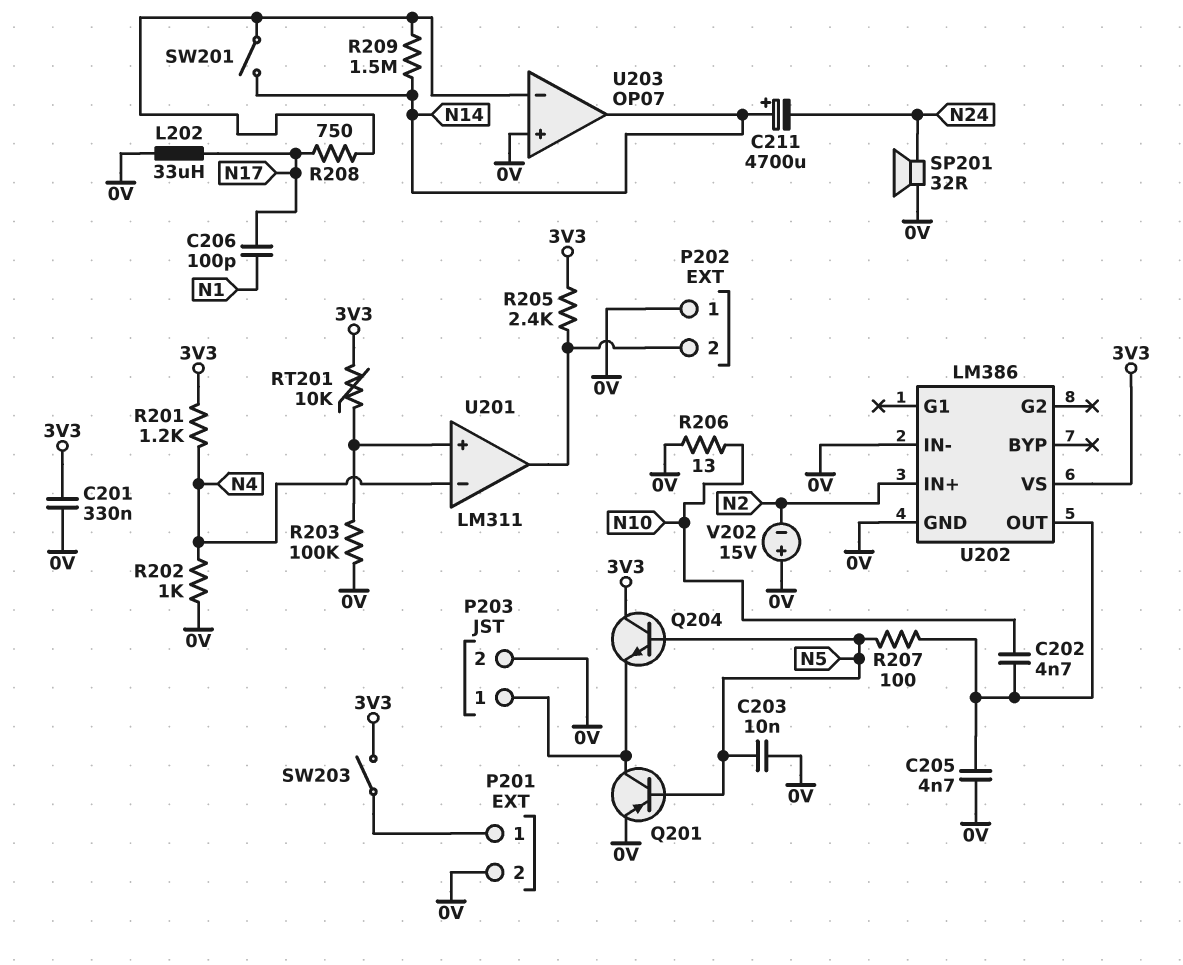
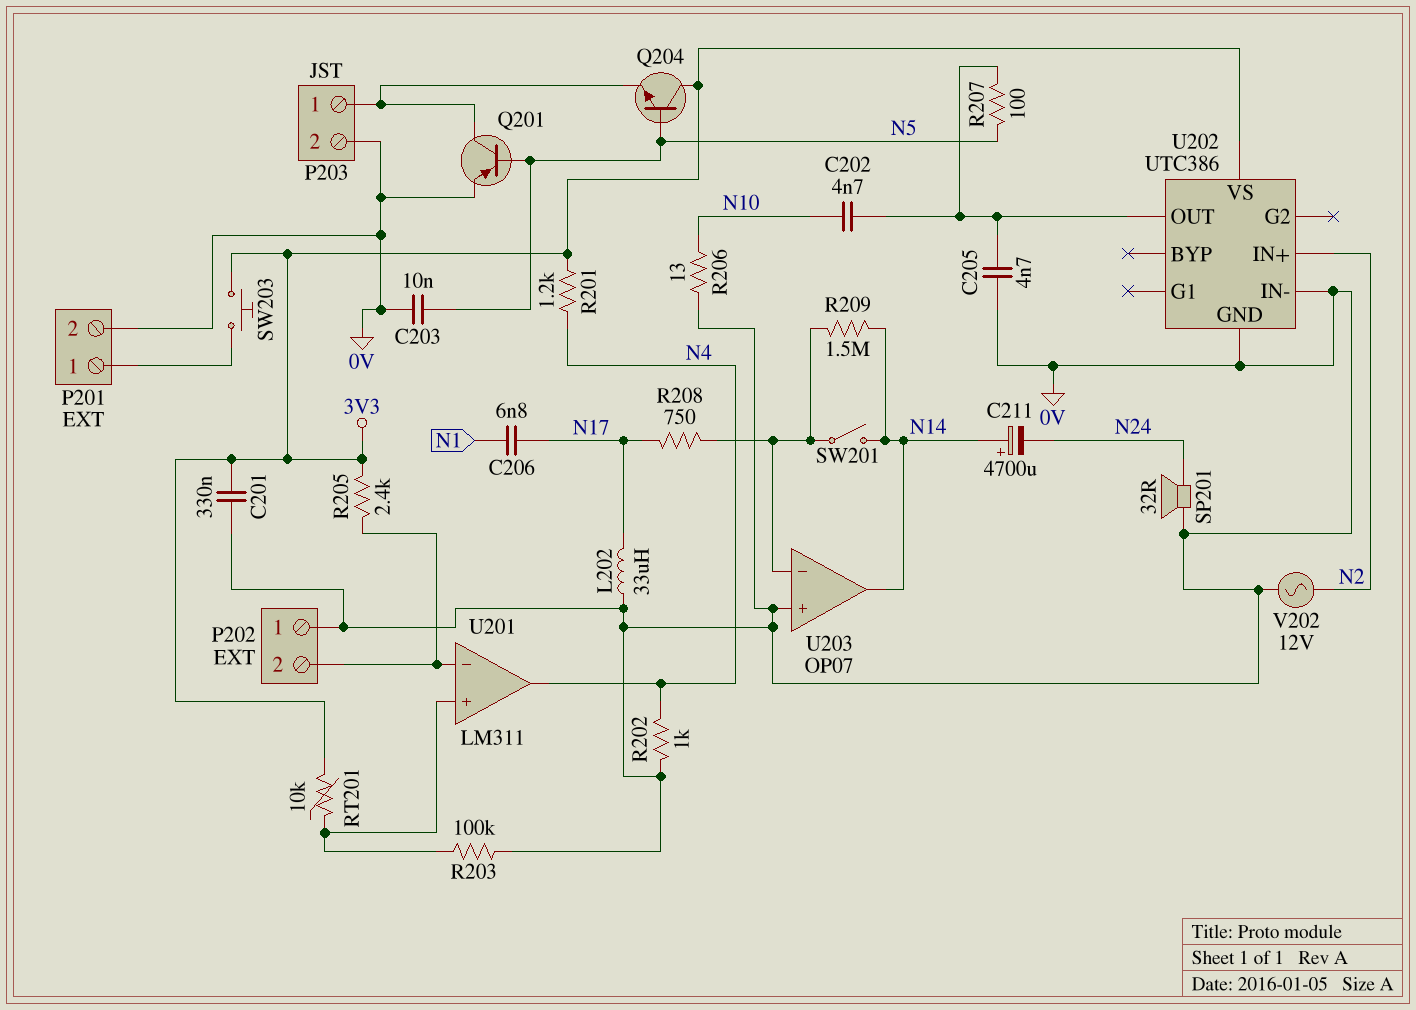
C206: 100pF (N1, N17) -> 6.8nF (N1, N17)
SW203: switch (3V3, P201/1) -> button (3V3, P201/1)
U201 pin in-: N4 -> P202/2
U201 pin out: P202/2 -> N4
U202: LM386 -> UTC386
V202: 15V (plus 0V, minus N2) -> AC 12V (0V, N2)

